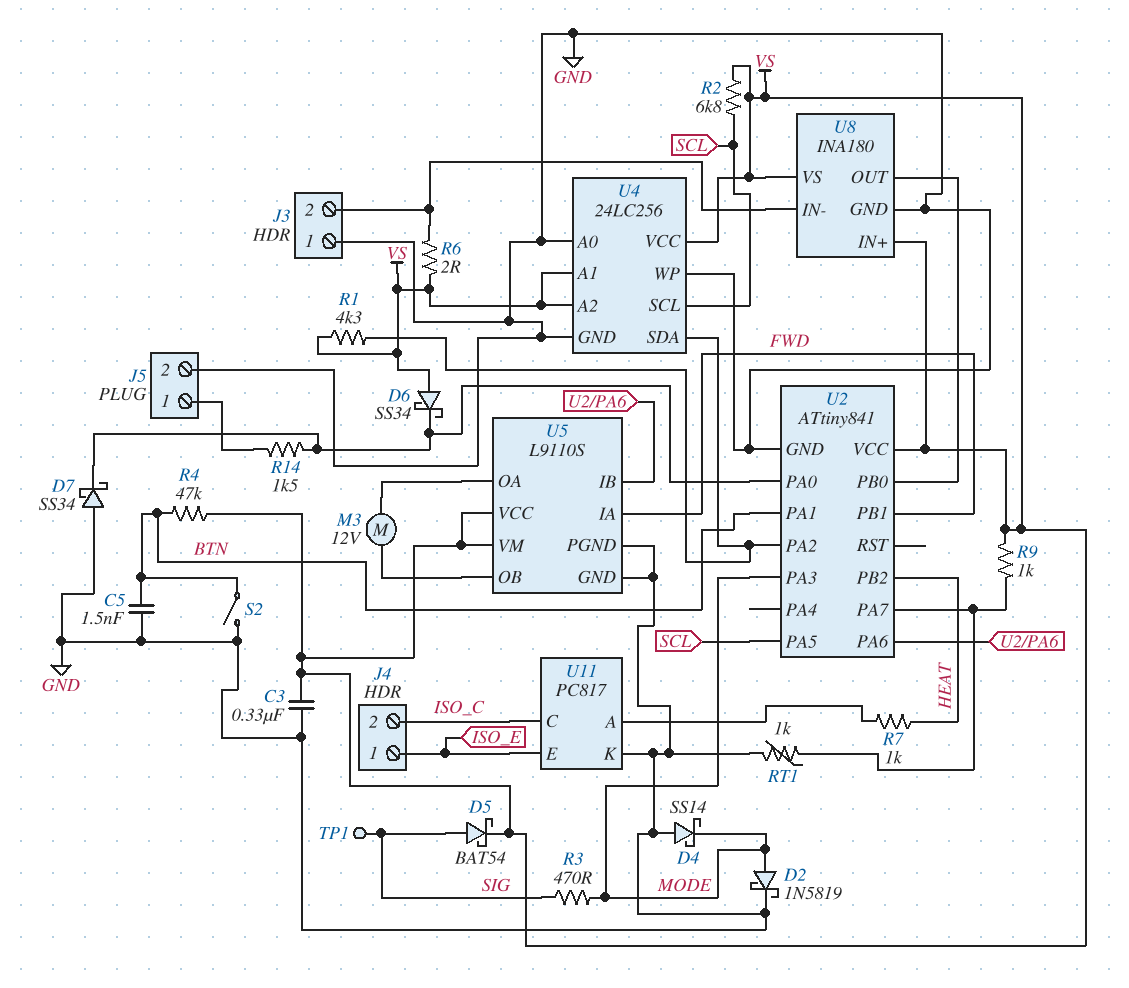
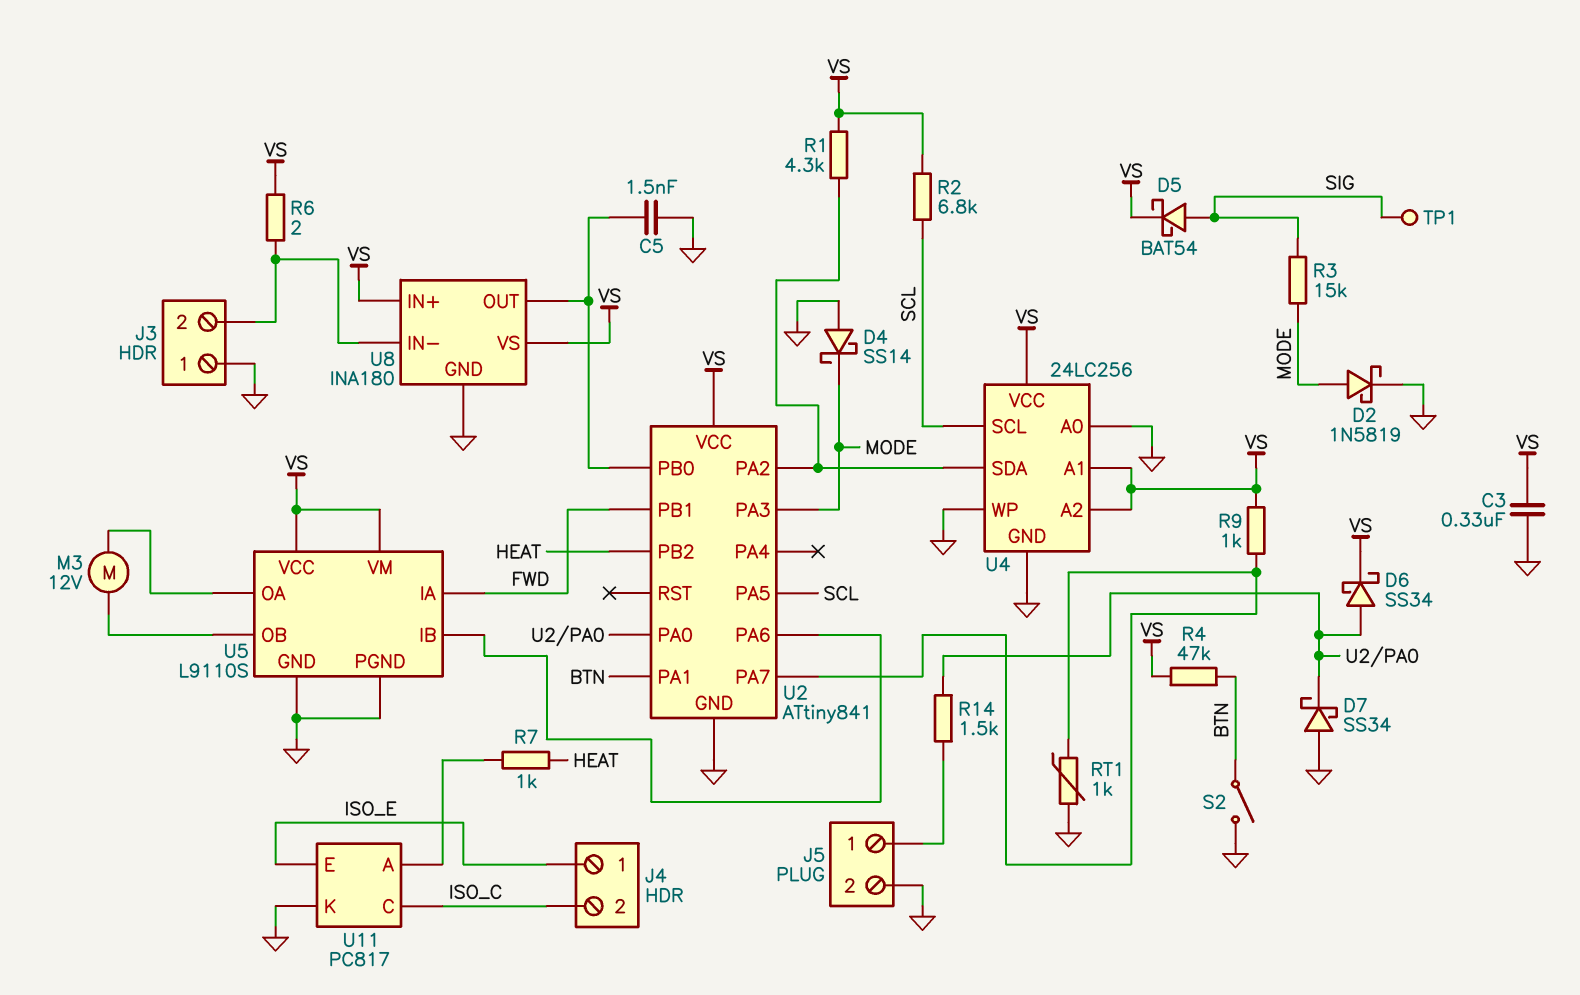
C5: 1.5nF (BTN, GND) -> 1.5nF (GND, U2/PB0)
D6: schottky SS34 (A VS, K U2/PA0) -> schottky SS34 (A U2/PA0, K VS)
R3: 470 (MODE, SIG) -> 15k (MODE, SIG)

